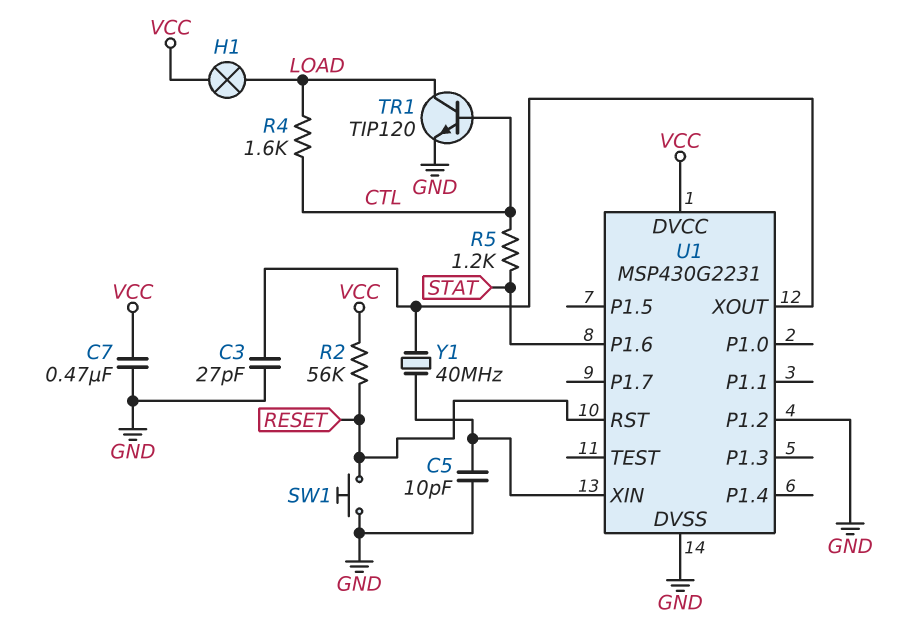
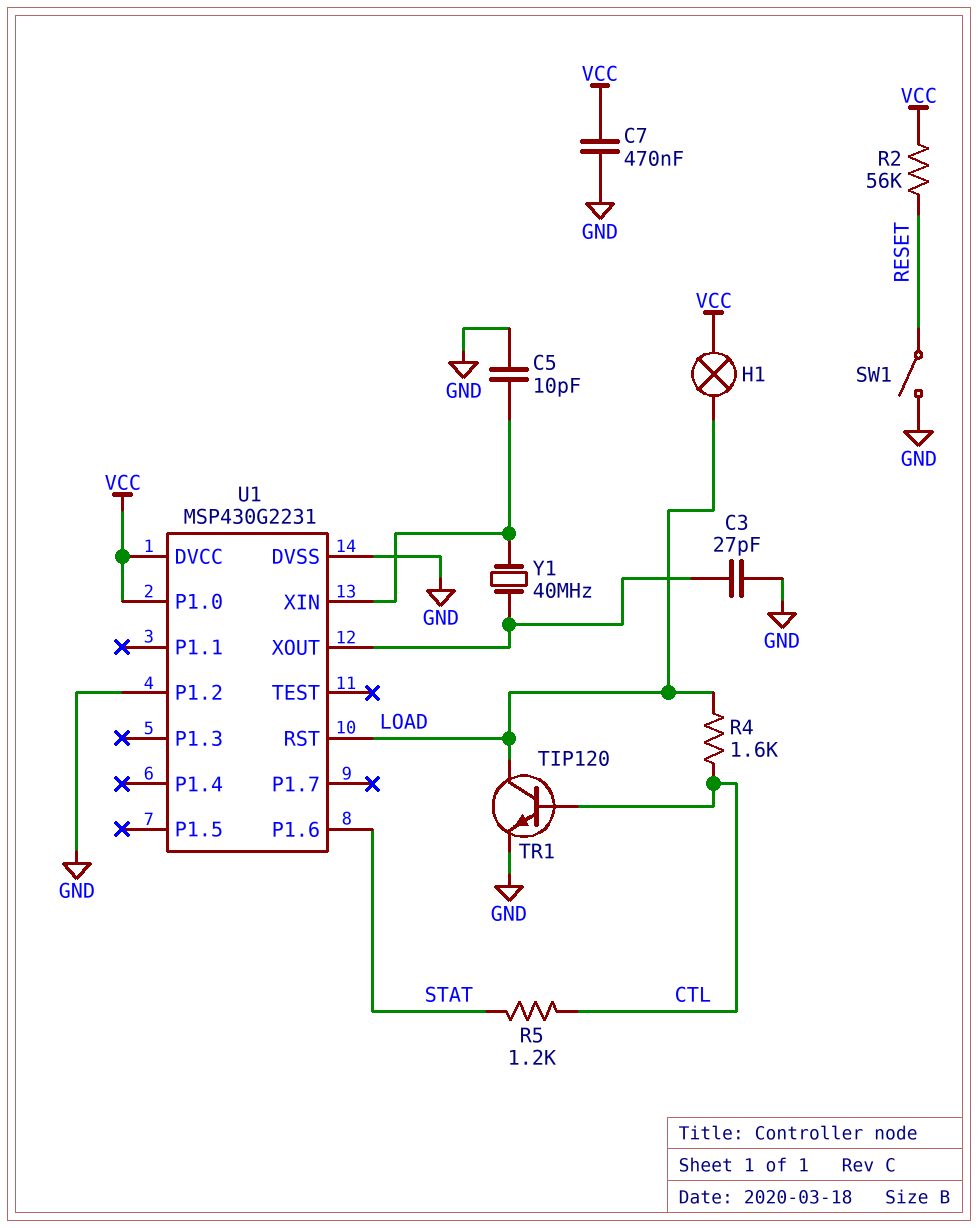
SW1: button (GND, RESET) -> switch (GND, RESET)
U1 pin P1.0: none -> VCC
U1 pin RST: RESET -> LOAD

